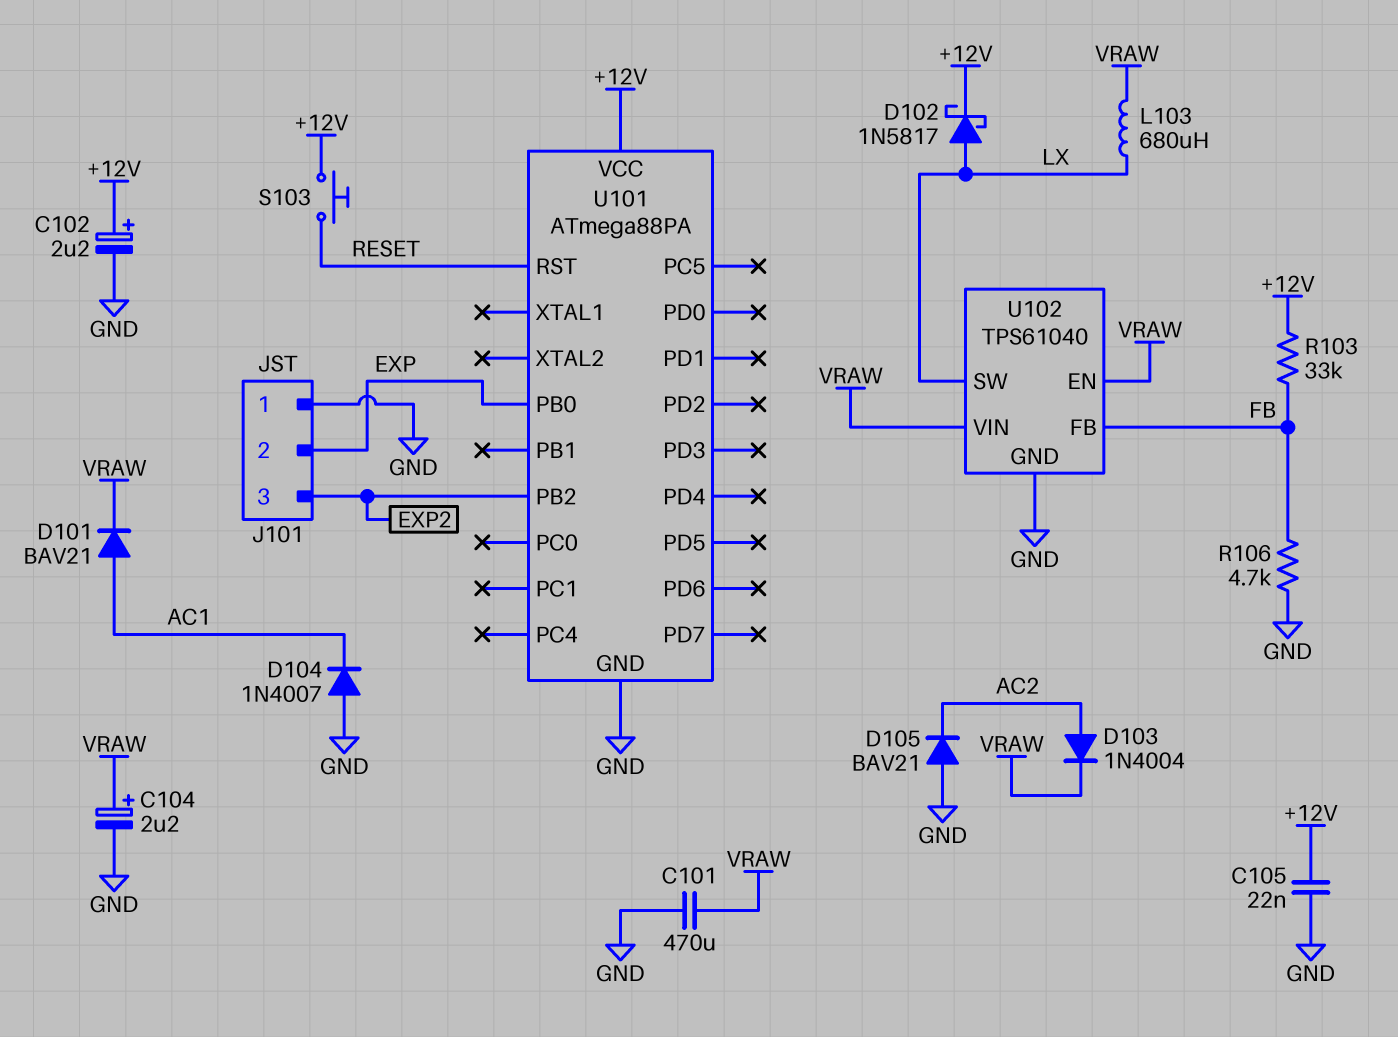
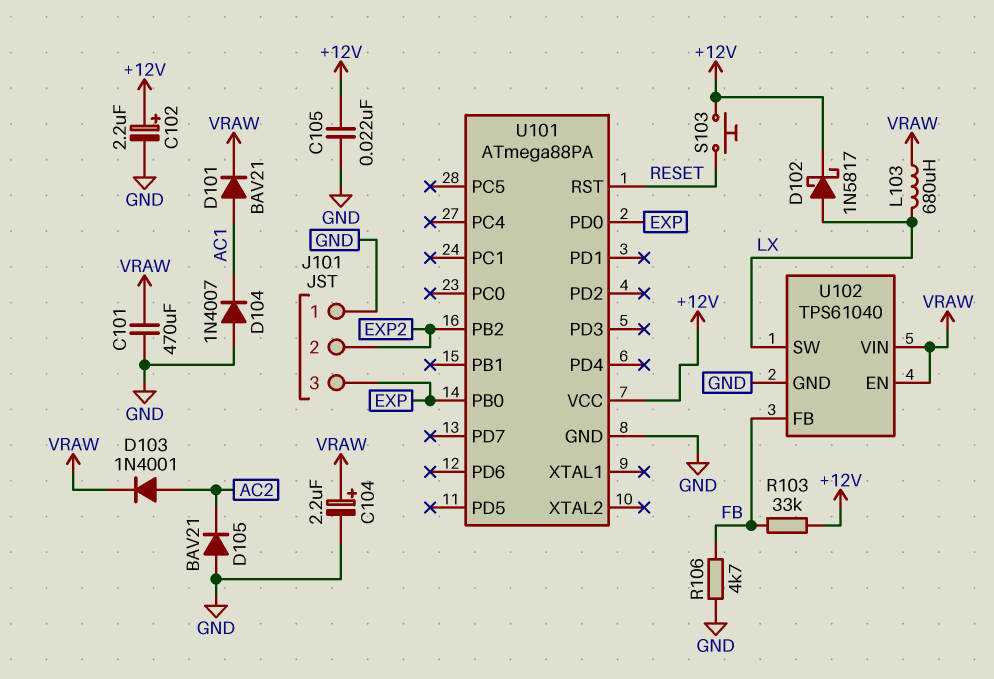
D103: diode 1N4004 (A AC2, K VRAW) -> diode 1N4001 (A AC2, K VRAW)
J101 pin 2: EXP -> EXP2
J101 pin 3: EXP2 -> EXP
U101 pin PD0: none -> EXP

